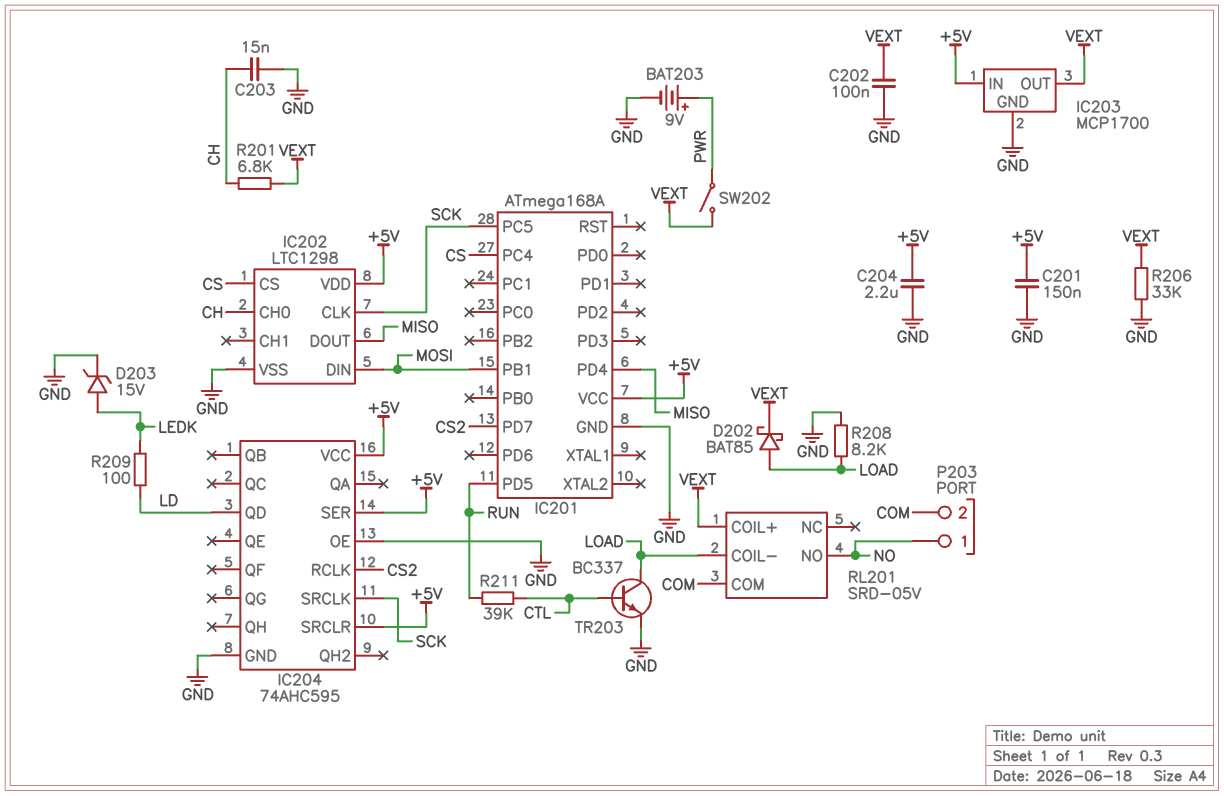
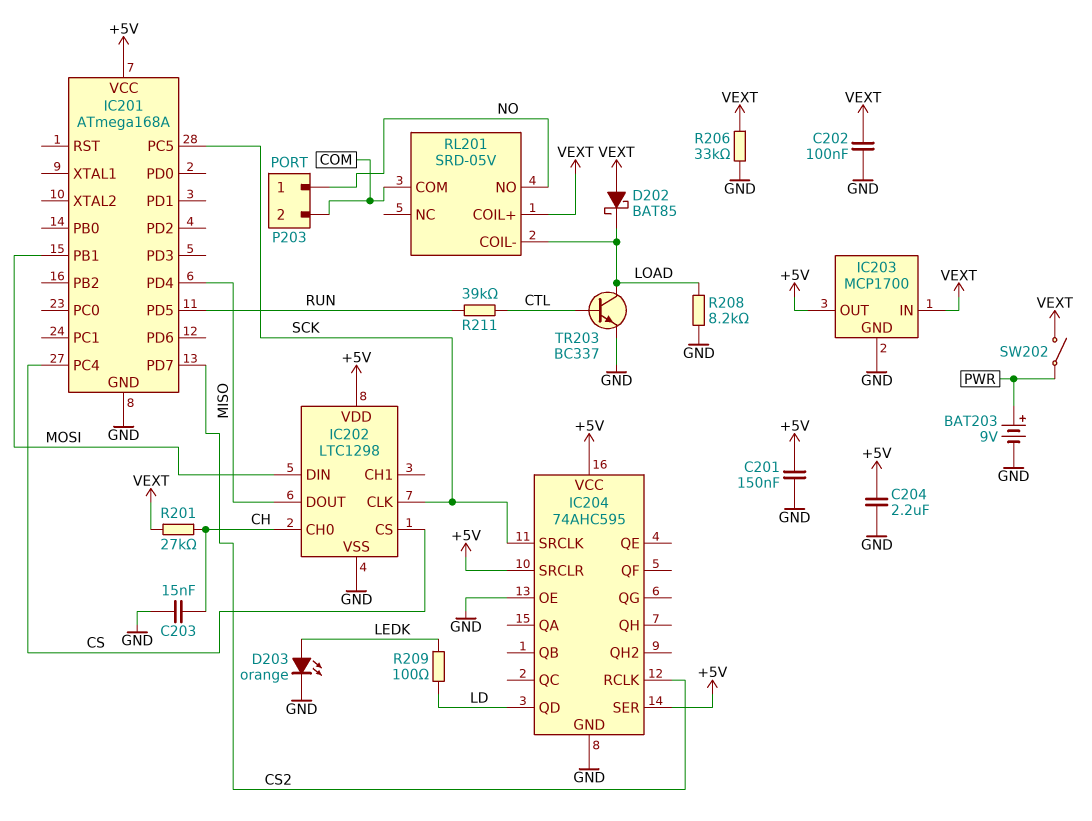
D202: schottky BAT85 (A LOAD, K VEXT) -> schottky BAT85 (A VEXT, K LOAD)
D203: zener 15V (A LEDK, K GND) -> LED orange (A LEDK, K GND)
IC203 pin IN: +5V -> VEXT
IC203 pin OUT: VEXT -> +5V
R201: 6.8k (CH, VEXT) -> 27k (CH, VEXT)

